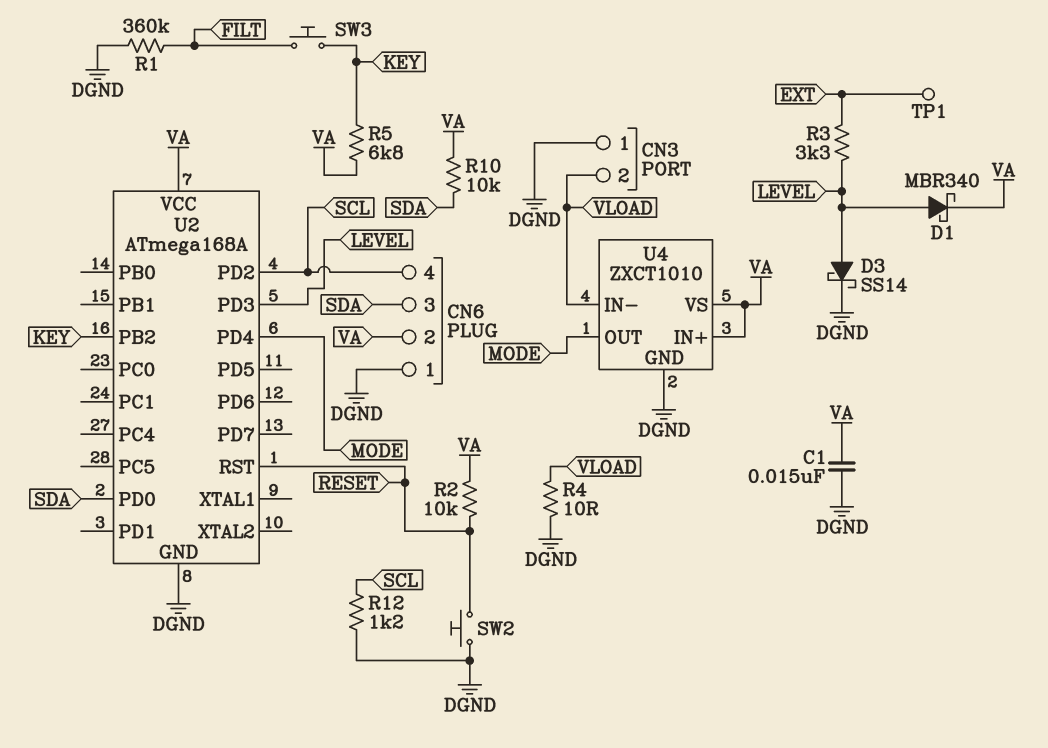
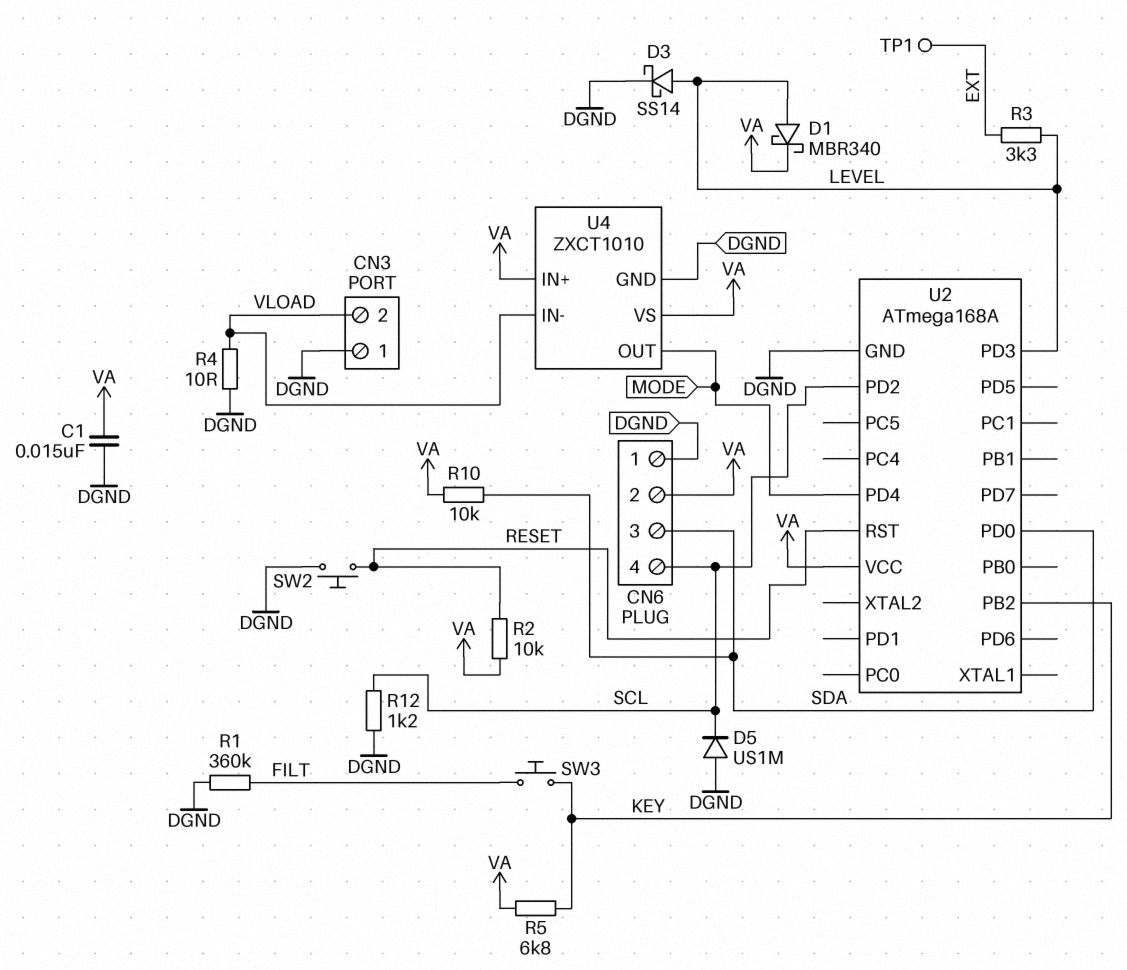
D5: none -> diode US1M (A DGND, K SCL)

